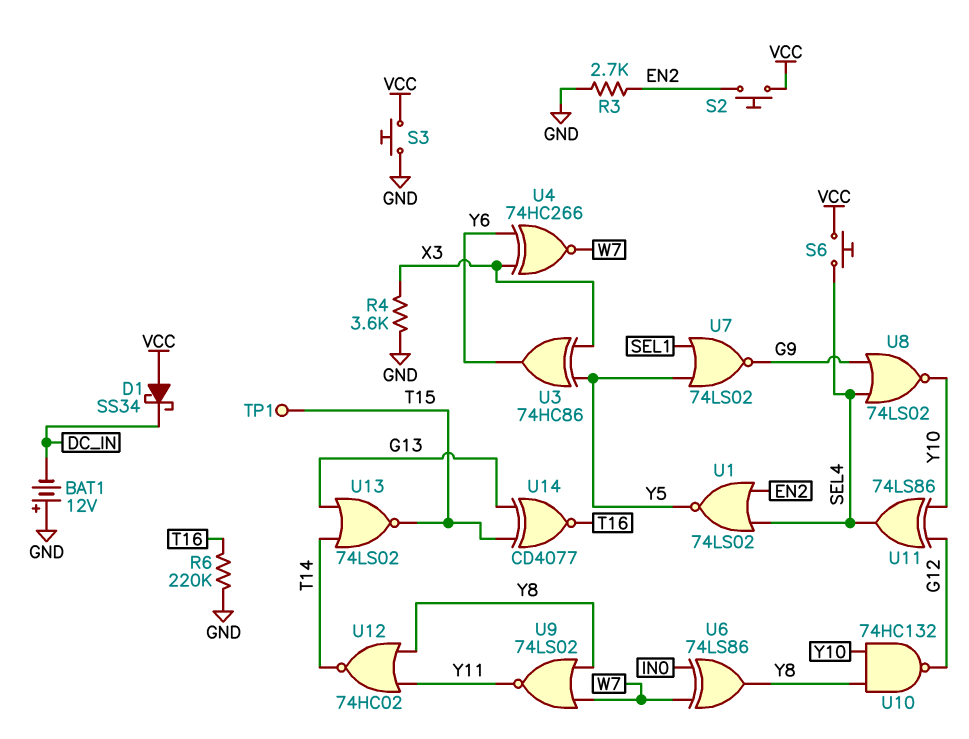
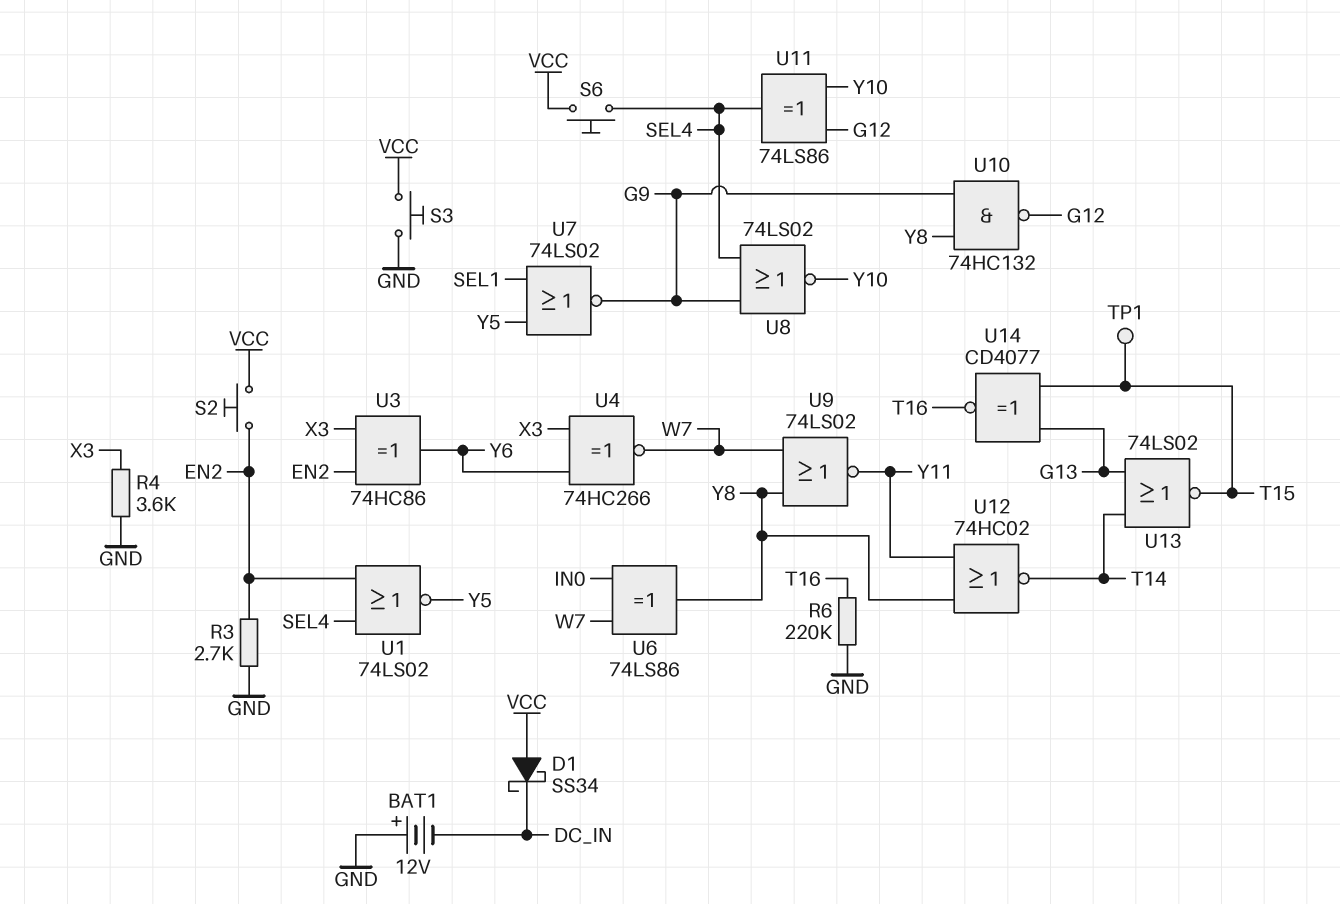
U3: XOR 74HC86 (in X3, in Y5, out Y6) -> XOR 74HC86 (in EN2, in X3, out Y6)
U10: NAND 74HC132 (in Y8, in Y10, out G12) -> NAND 74HC132 (in G9, in Y8, out G12)

